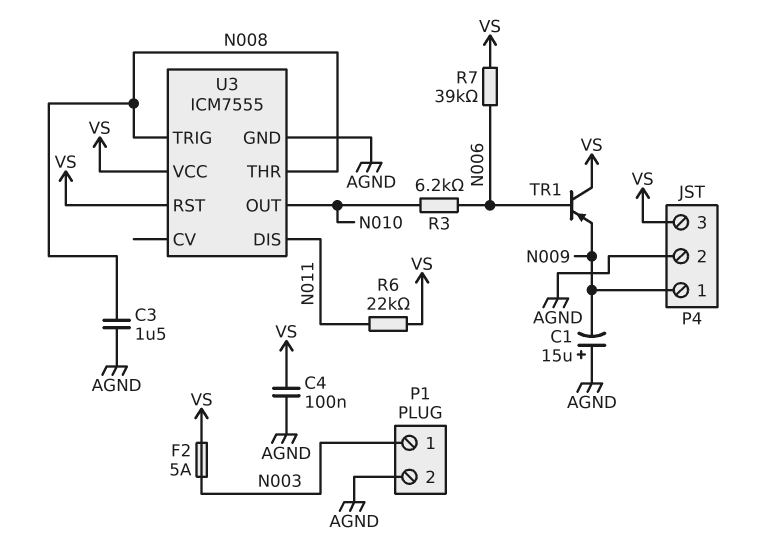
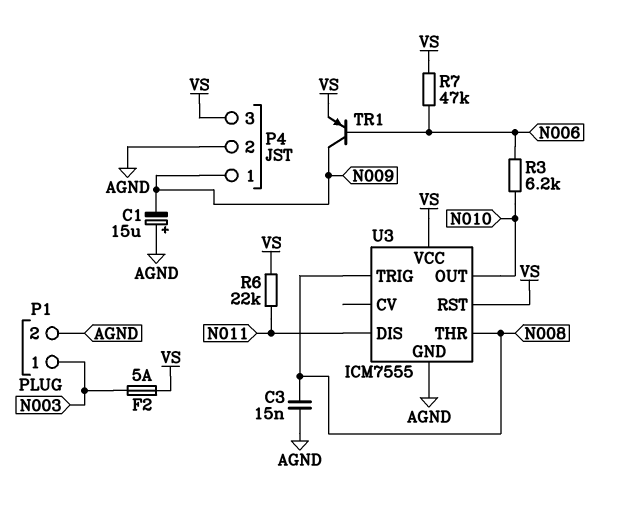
C3: 1.5uF (AGND, N008) -> 15nF (AGND, N008)
C4: 100nF (AGND, VS) -> none
R7: 39k (N006, VS) -> 47k (N006, VS)
TR1: PNP (B N006, C VS, E N009) -> PNP (B N006, C N009, E VS)

